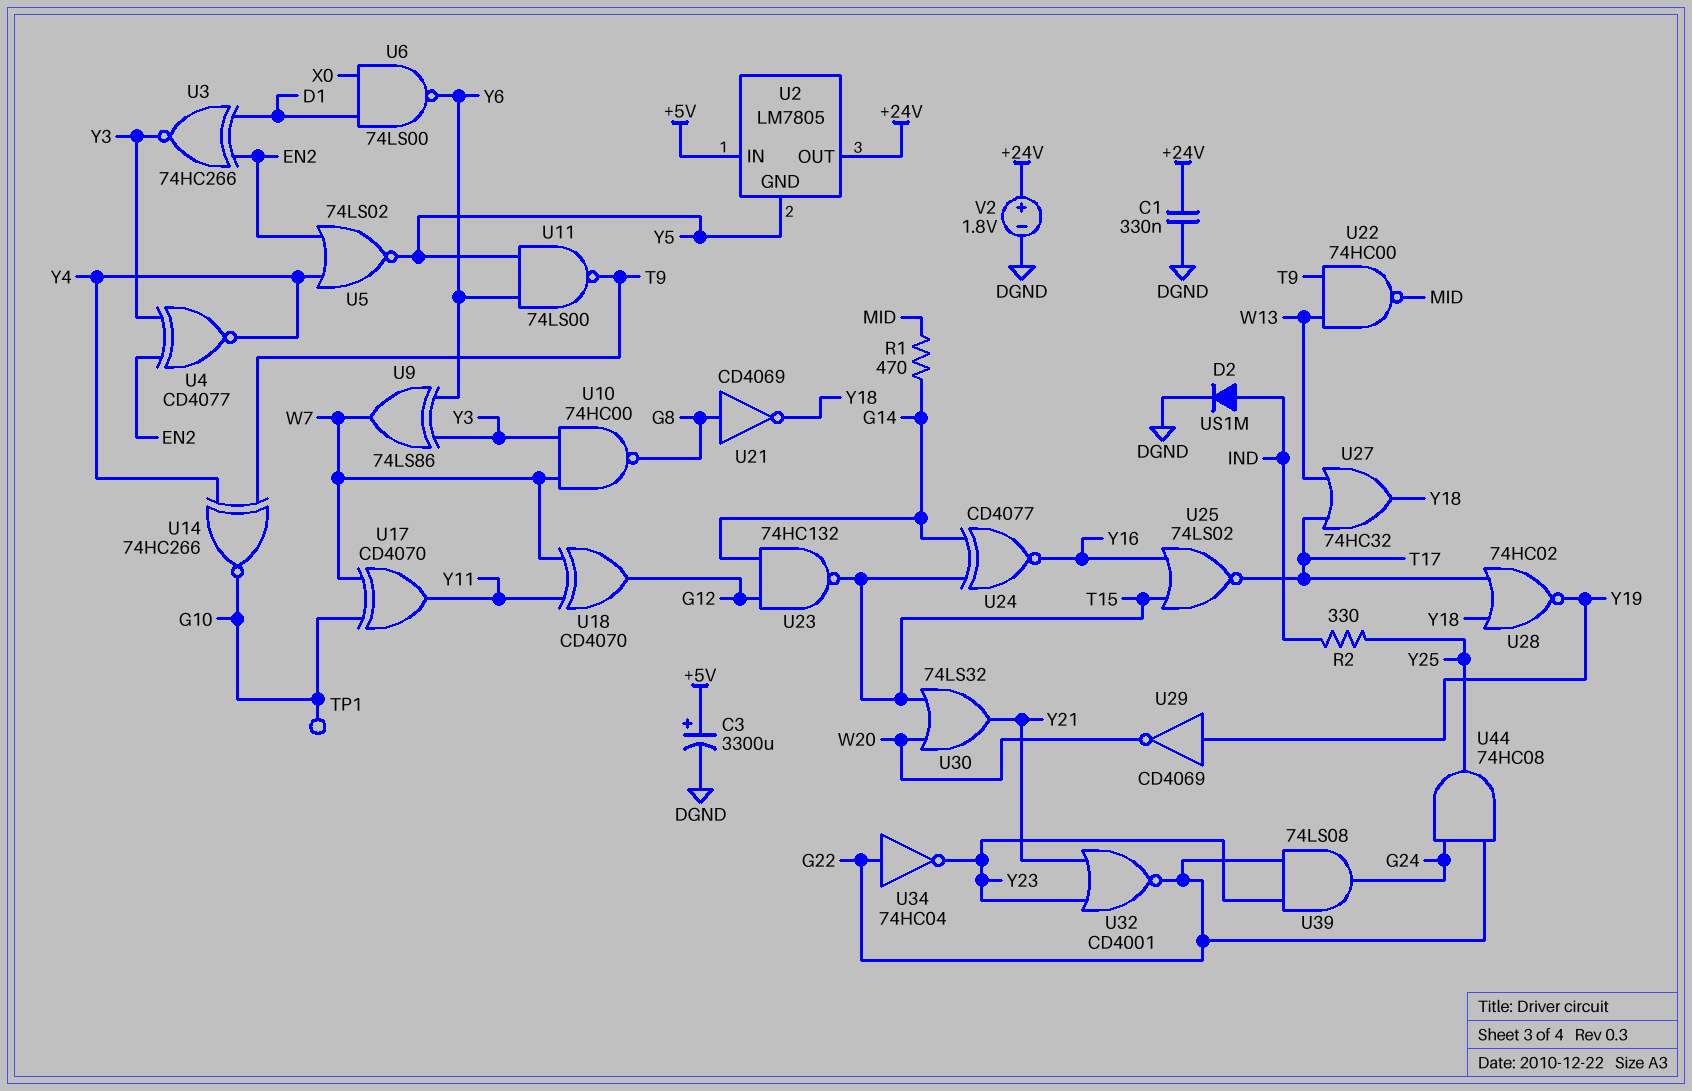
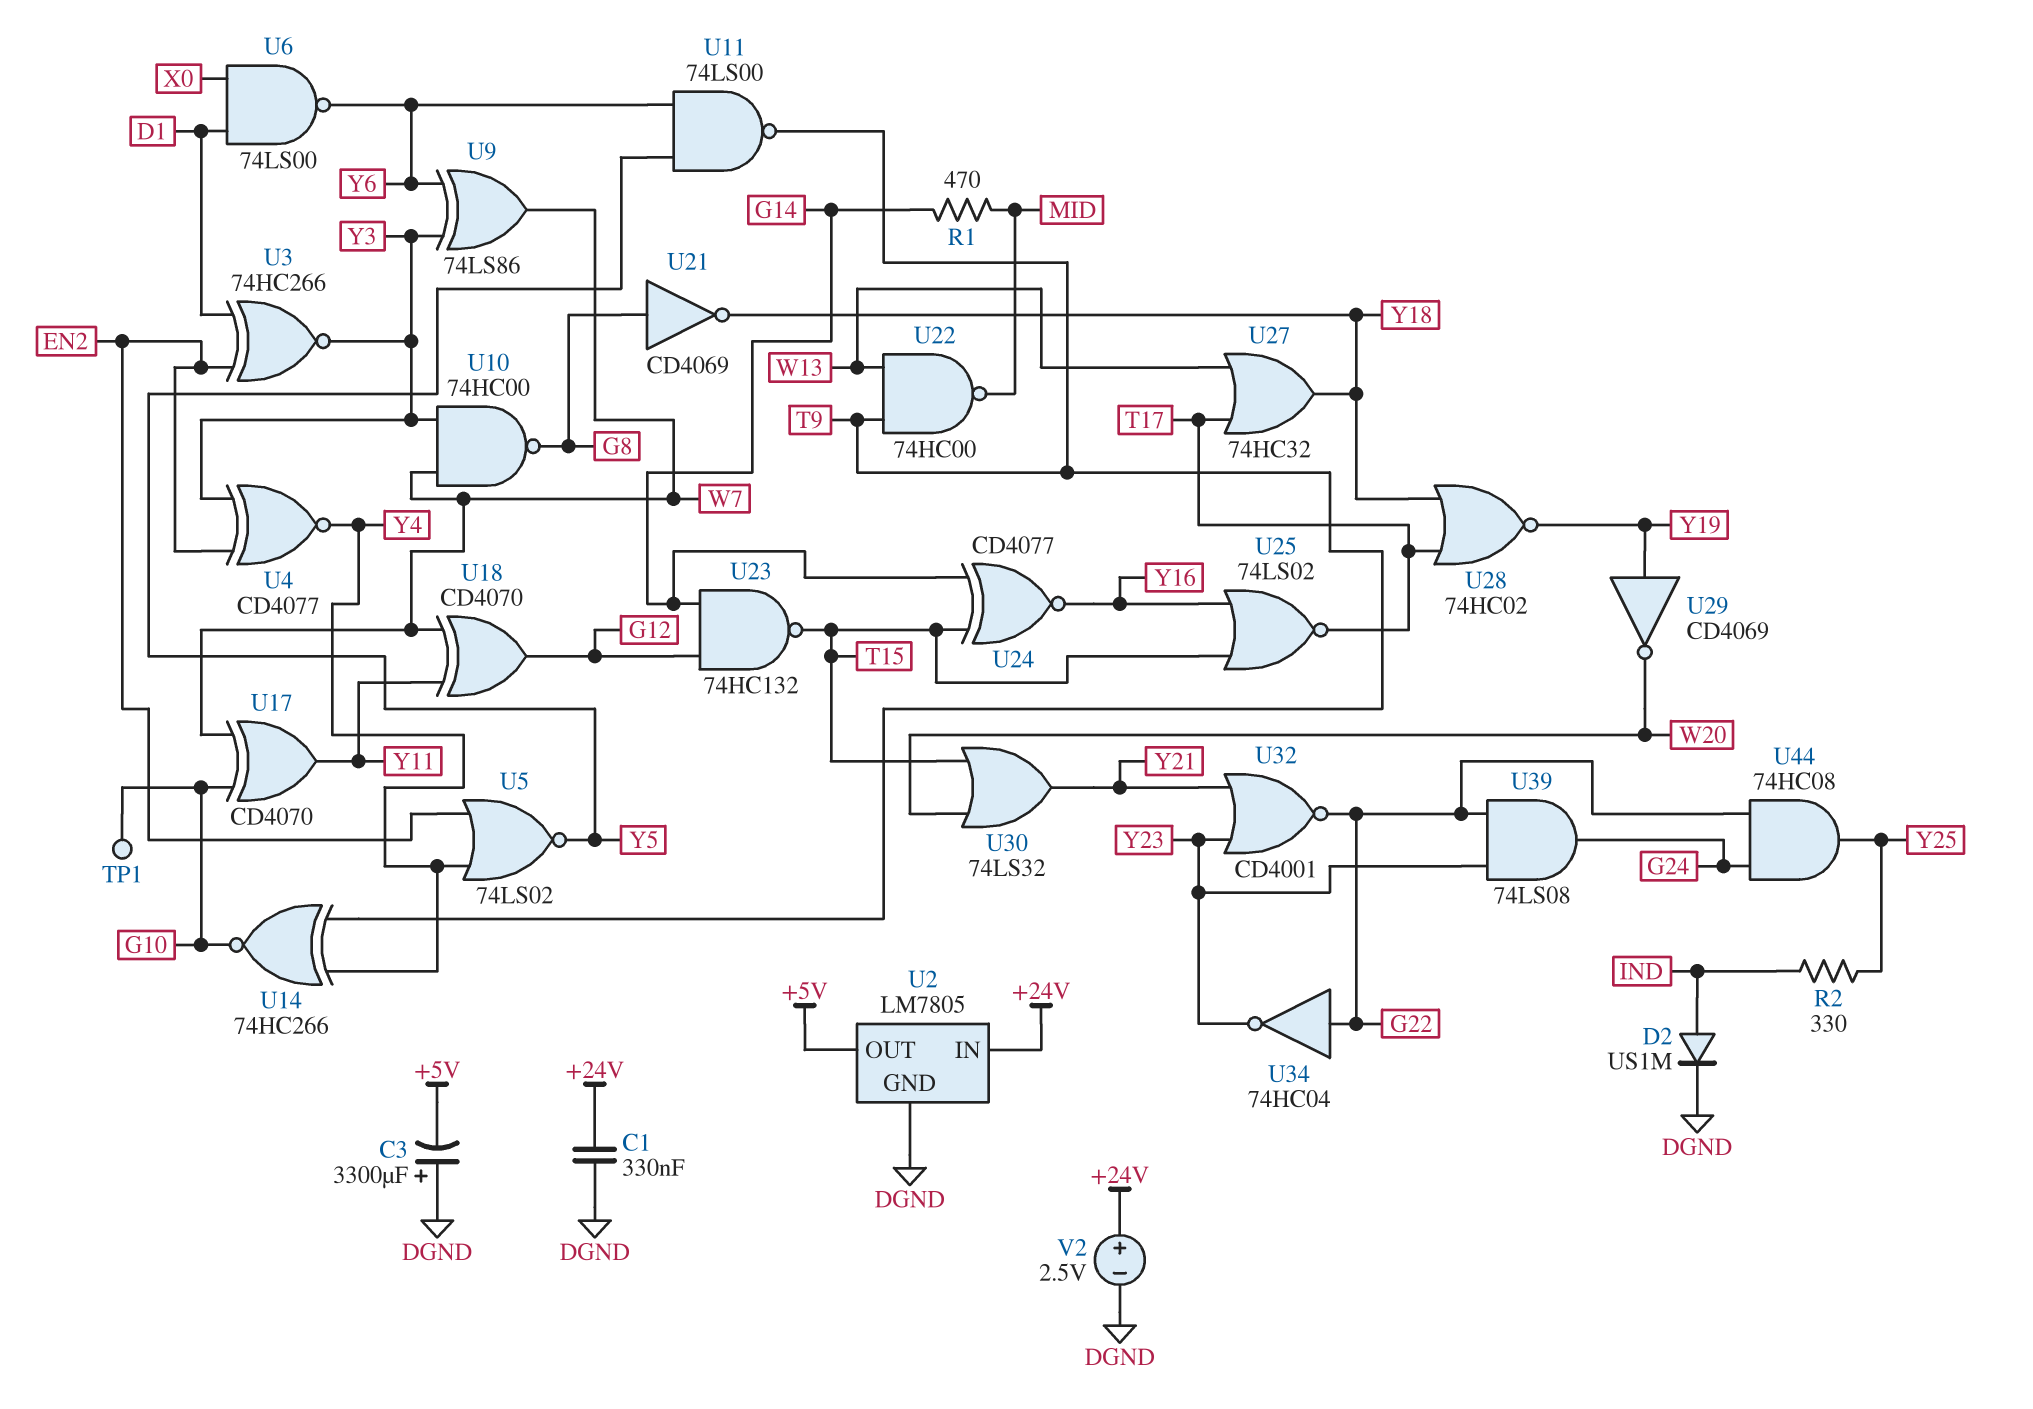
C3: 3300uF (plus +5V, minus DGND) -> 3300uF (plus DGND, minus +5V)
U2 pin GND: Y5 -> DGND
U2 pin IN: +5V -> +24V
U2 pin OUT: +24V -> +5V
V2: 1.8V (plus +24V, minus DGND) -> 2.5V (plus +24V, minus DGND)

